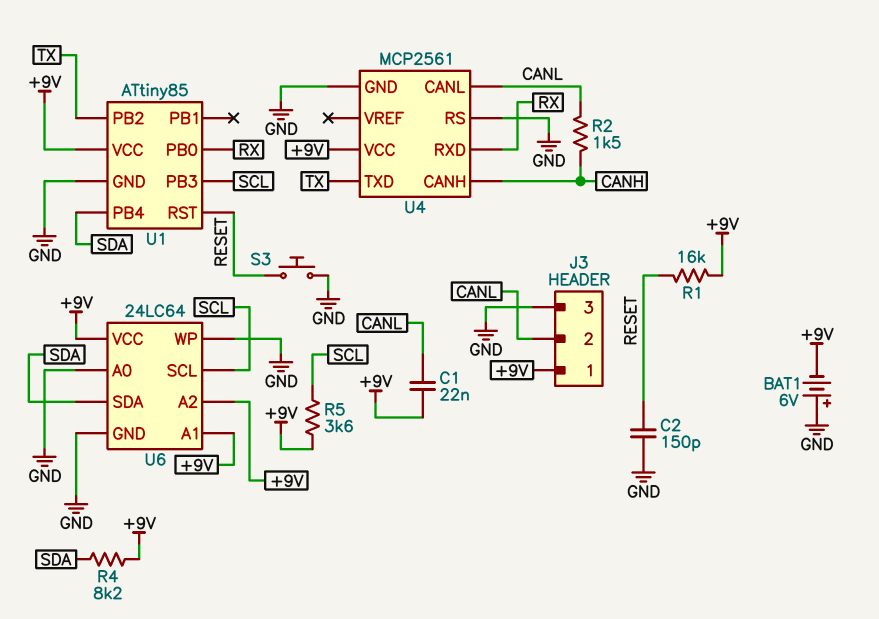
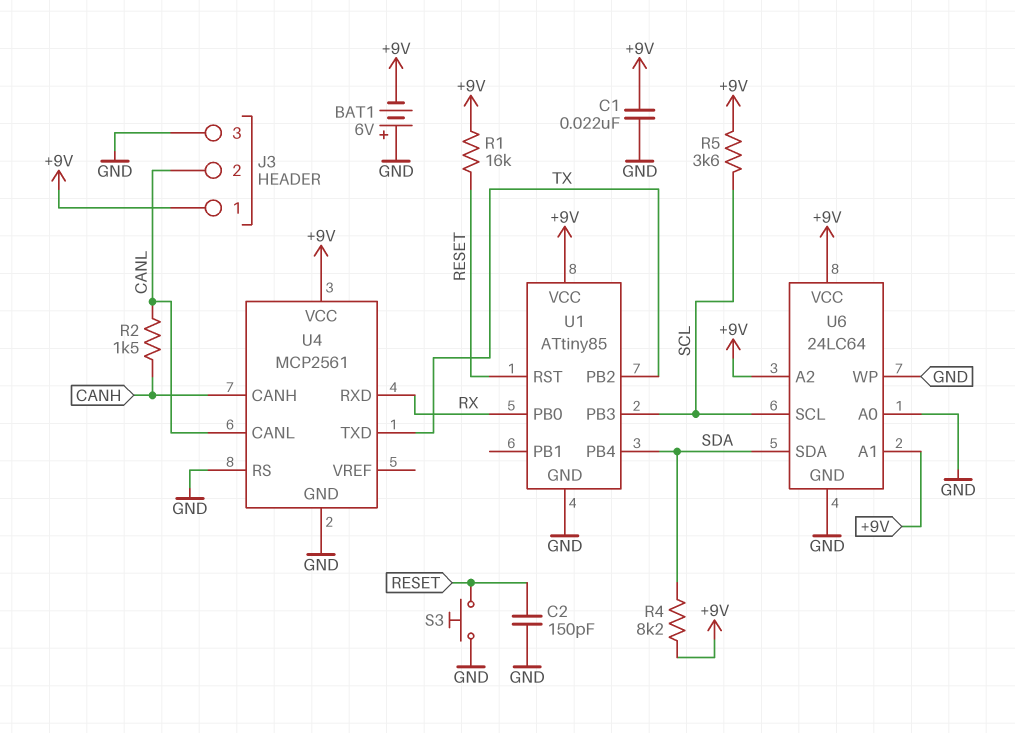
C1: 22nF (+9V, CANL) -> 22nF (+9V, GND)

